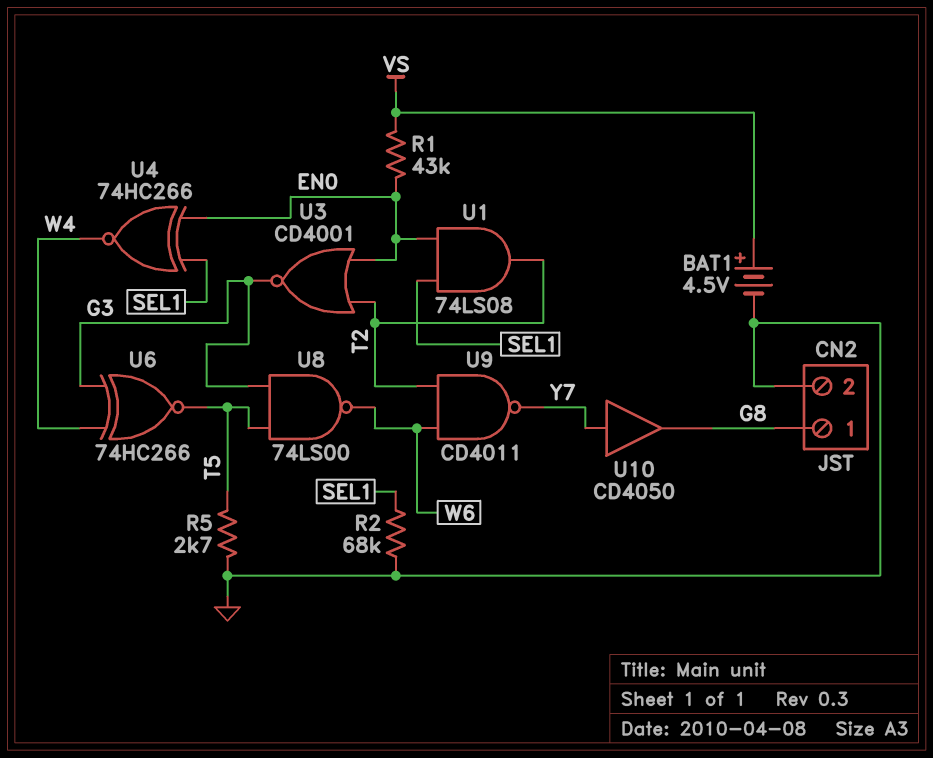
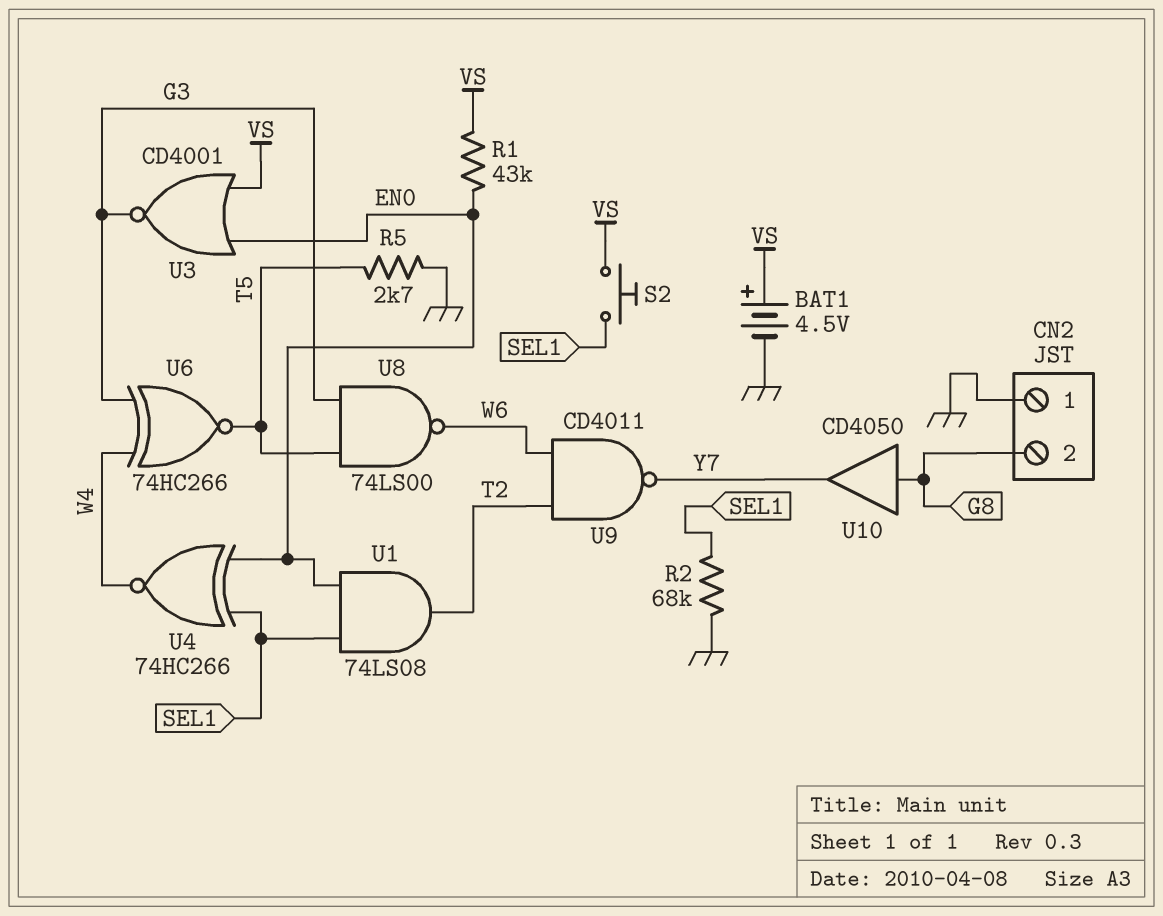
CN2 pin 1: G8 -> GND
CN2 pin 2: GND -> G8
S2: none -> button (SEL1, VS)
U3: NOR CD4001 (in EN0, in T2, out G3) -> NOR CD4001 (in EN0, in VS, out G3)
U10: buffer CD4050 (in Y7, out G8) -> buffer CD4050 (in G8, out Y7)

